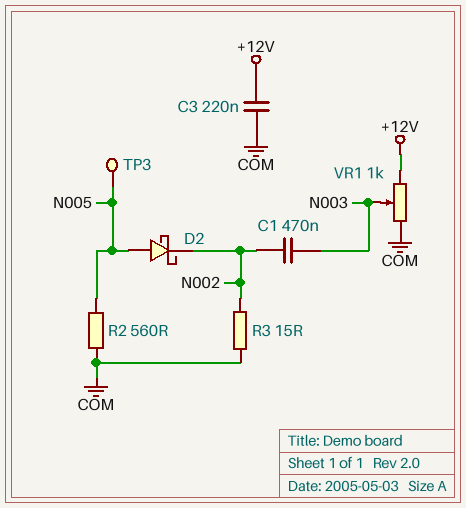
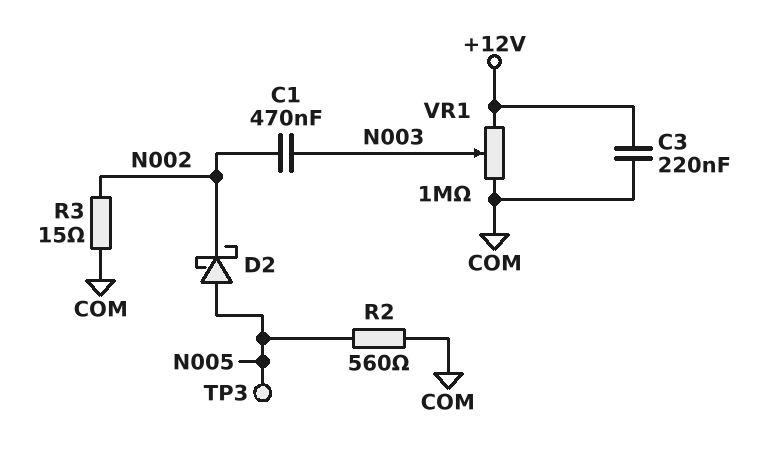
VR1: 1k (+12V, COM, wiper N003) -> 1M (+12V, COM, wiper N003)

